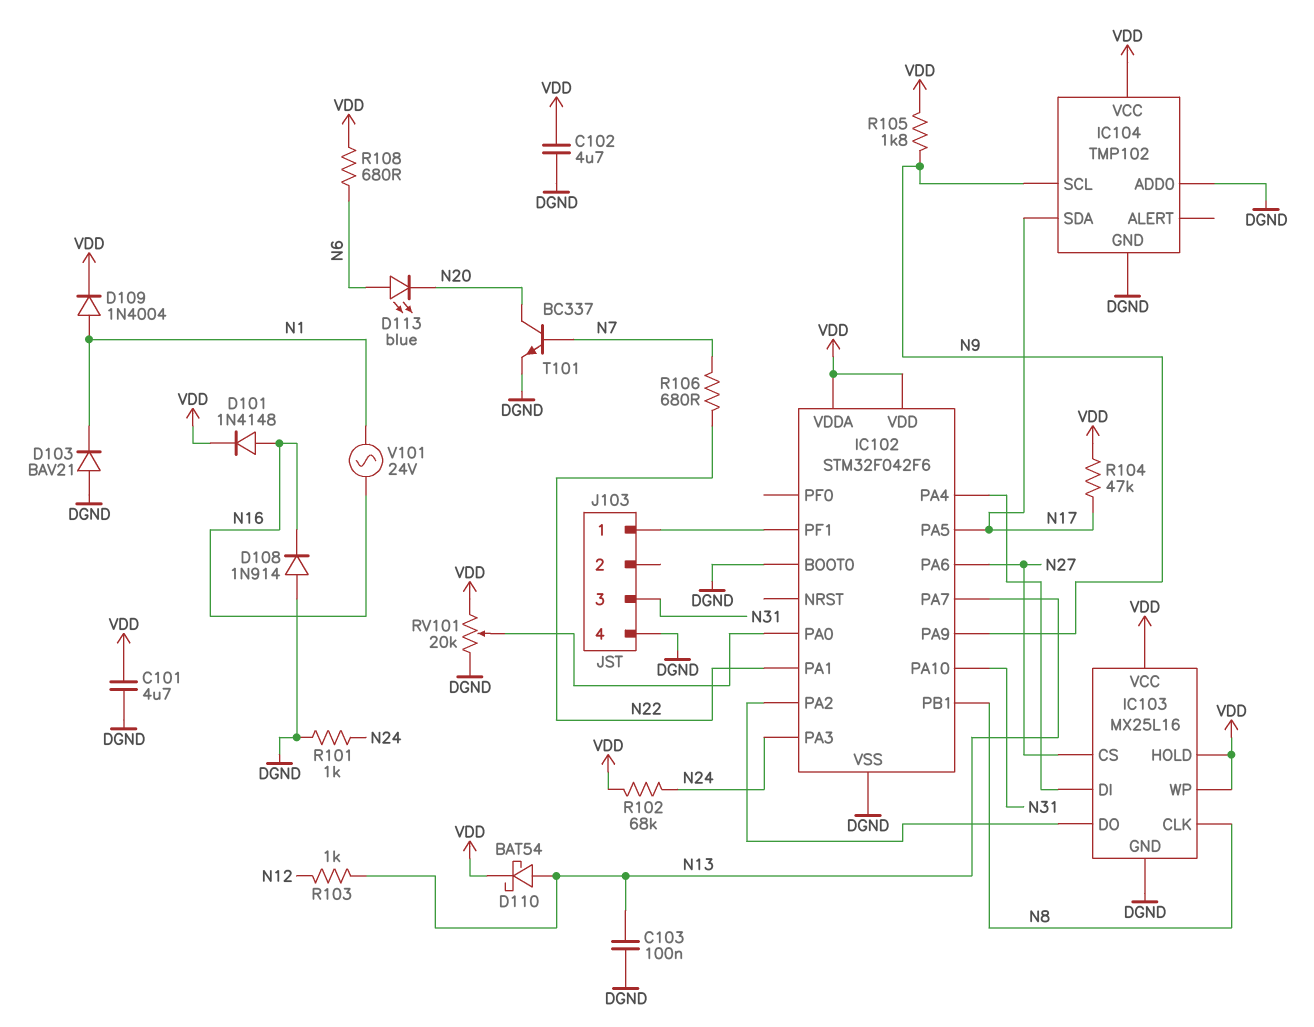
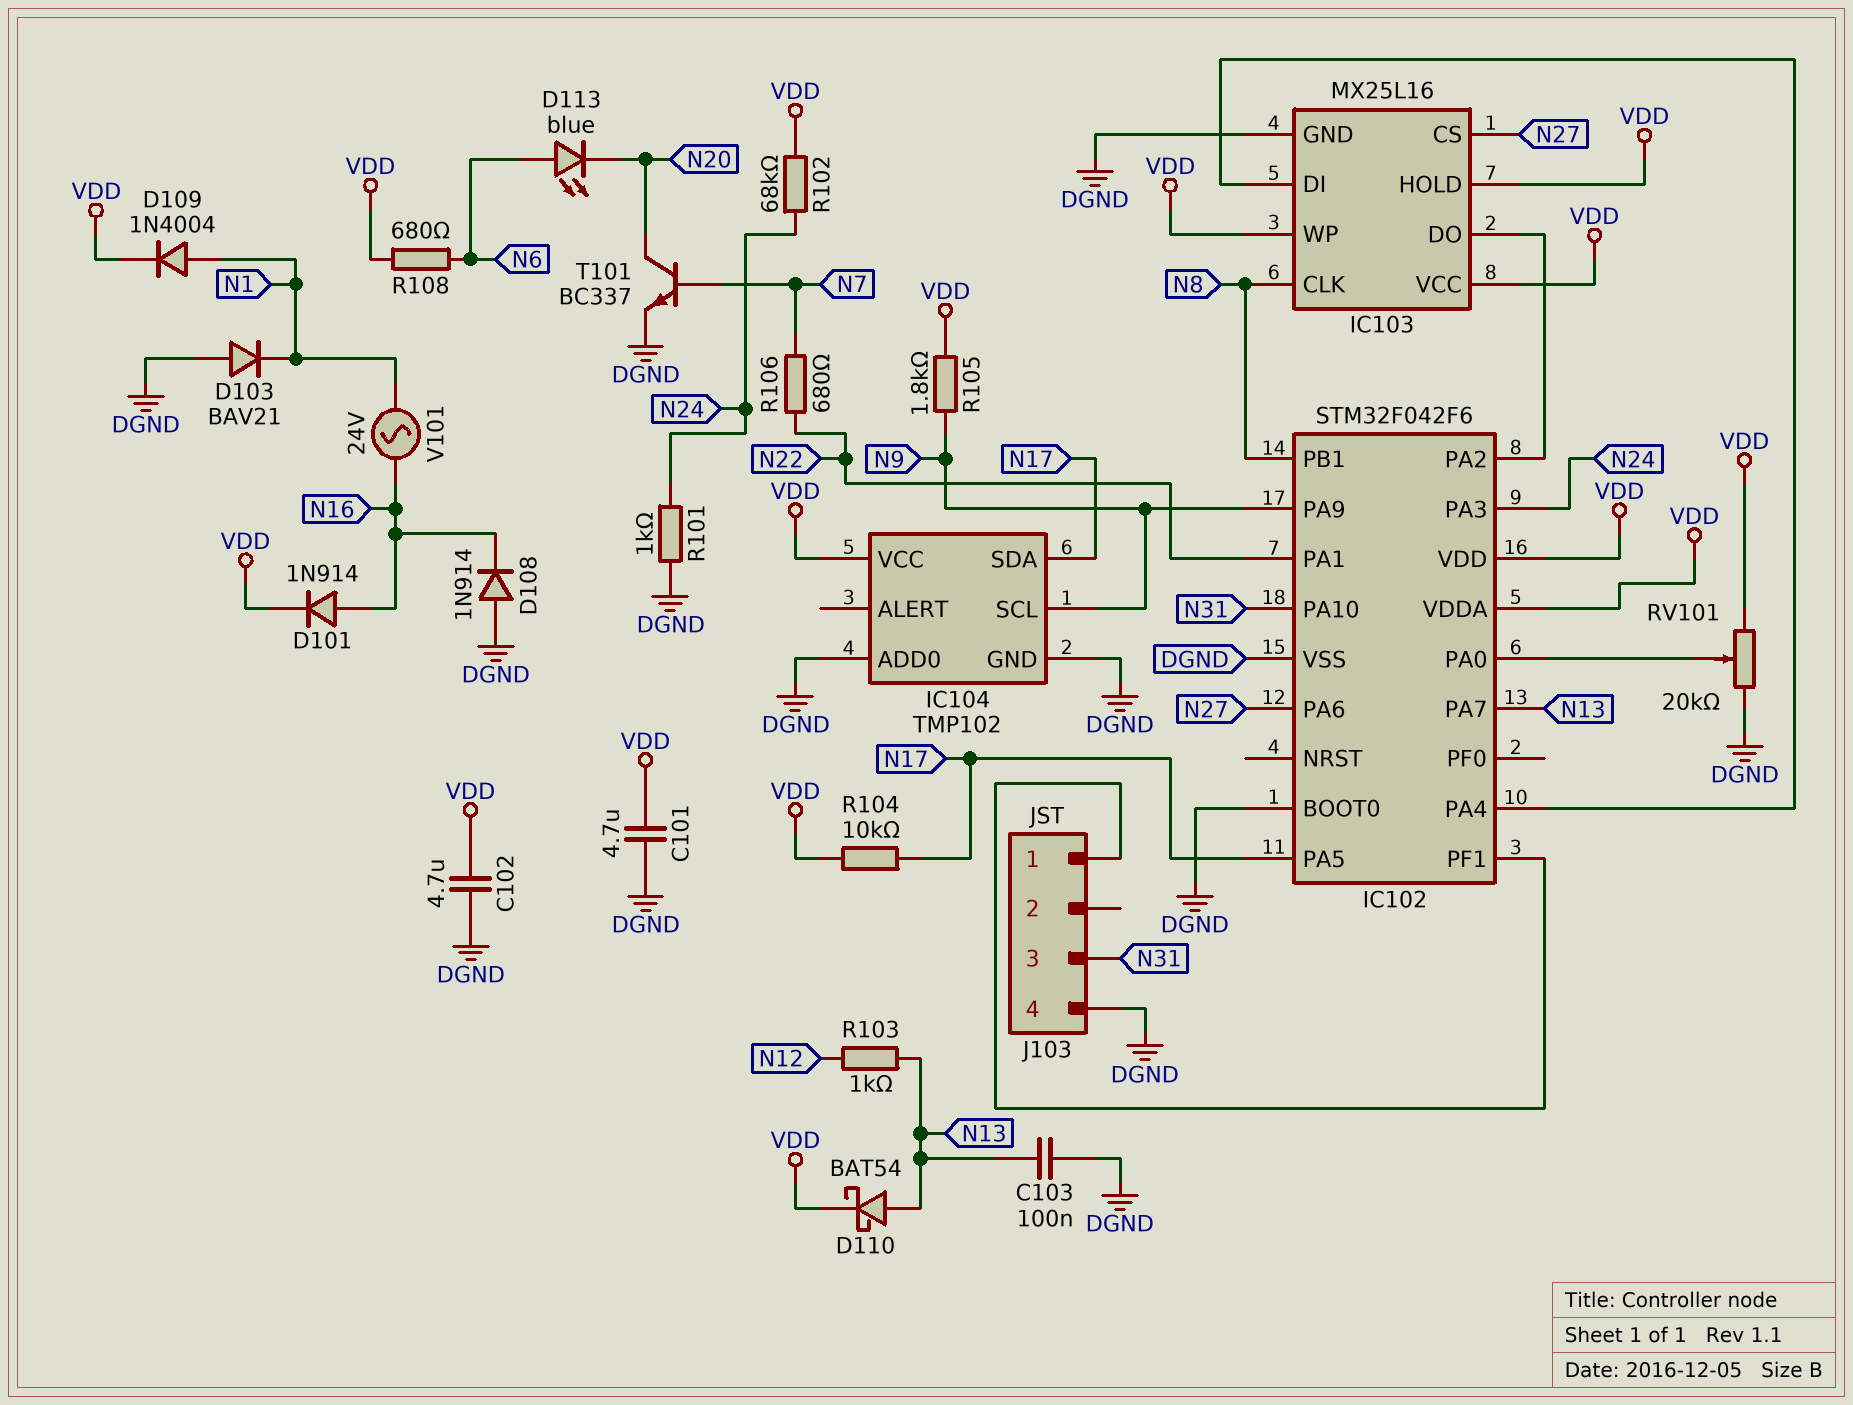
D101: diode 1N4148 (A N16, K VDD) -> diode 1N914 (A N16, K VDD)
R104: 47k (N17, VDD) -> 10k (N17, VDD)

